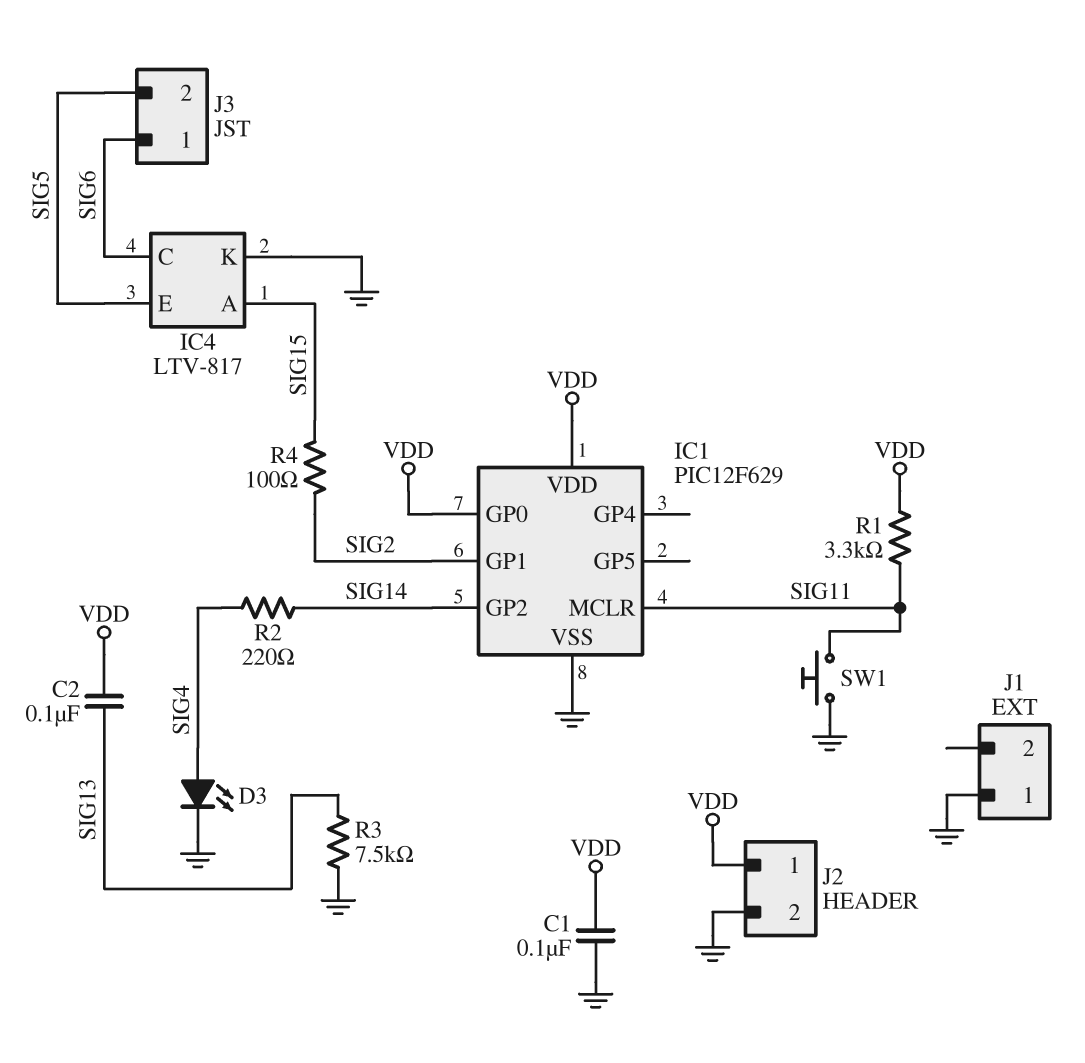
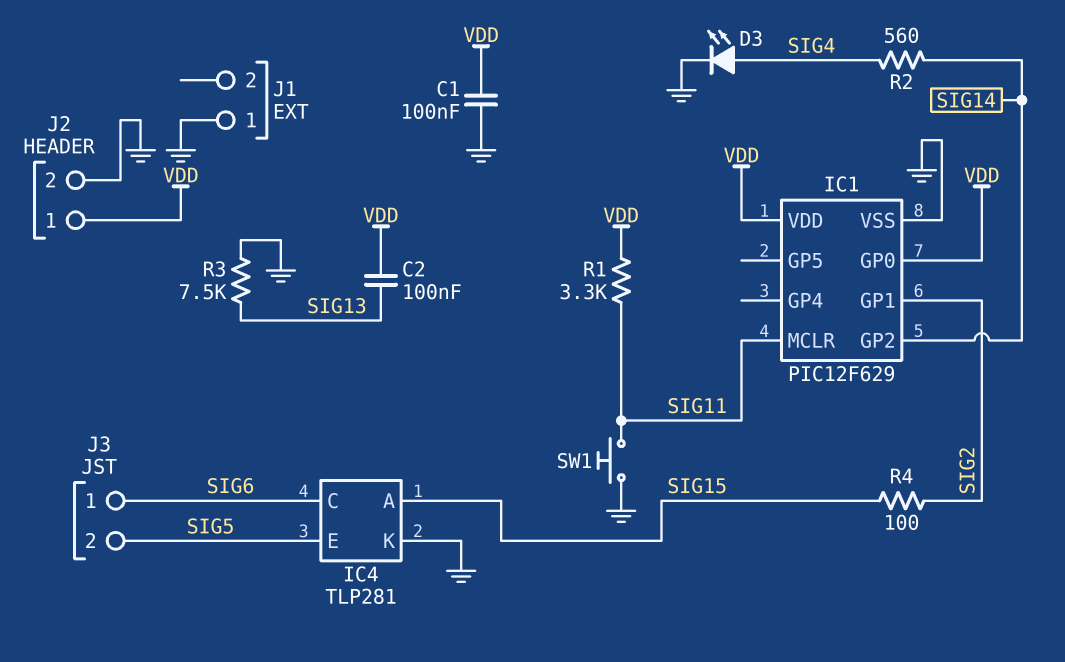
IC4: LTV-817 -> TLP281
R2: 220 (SIG4, SIG14) -> 560 (SIG4, SIG14)

